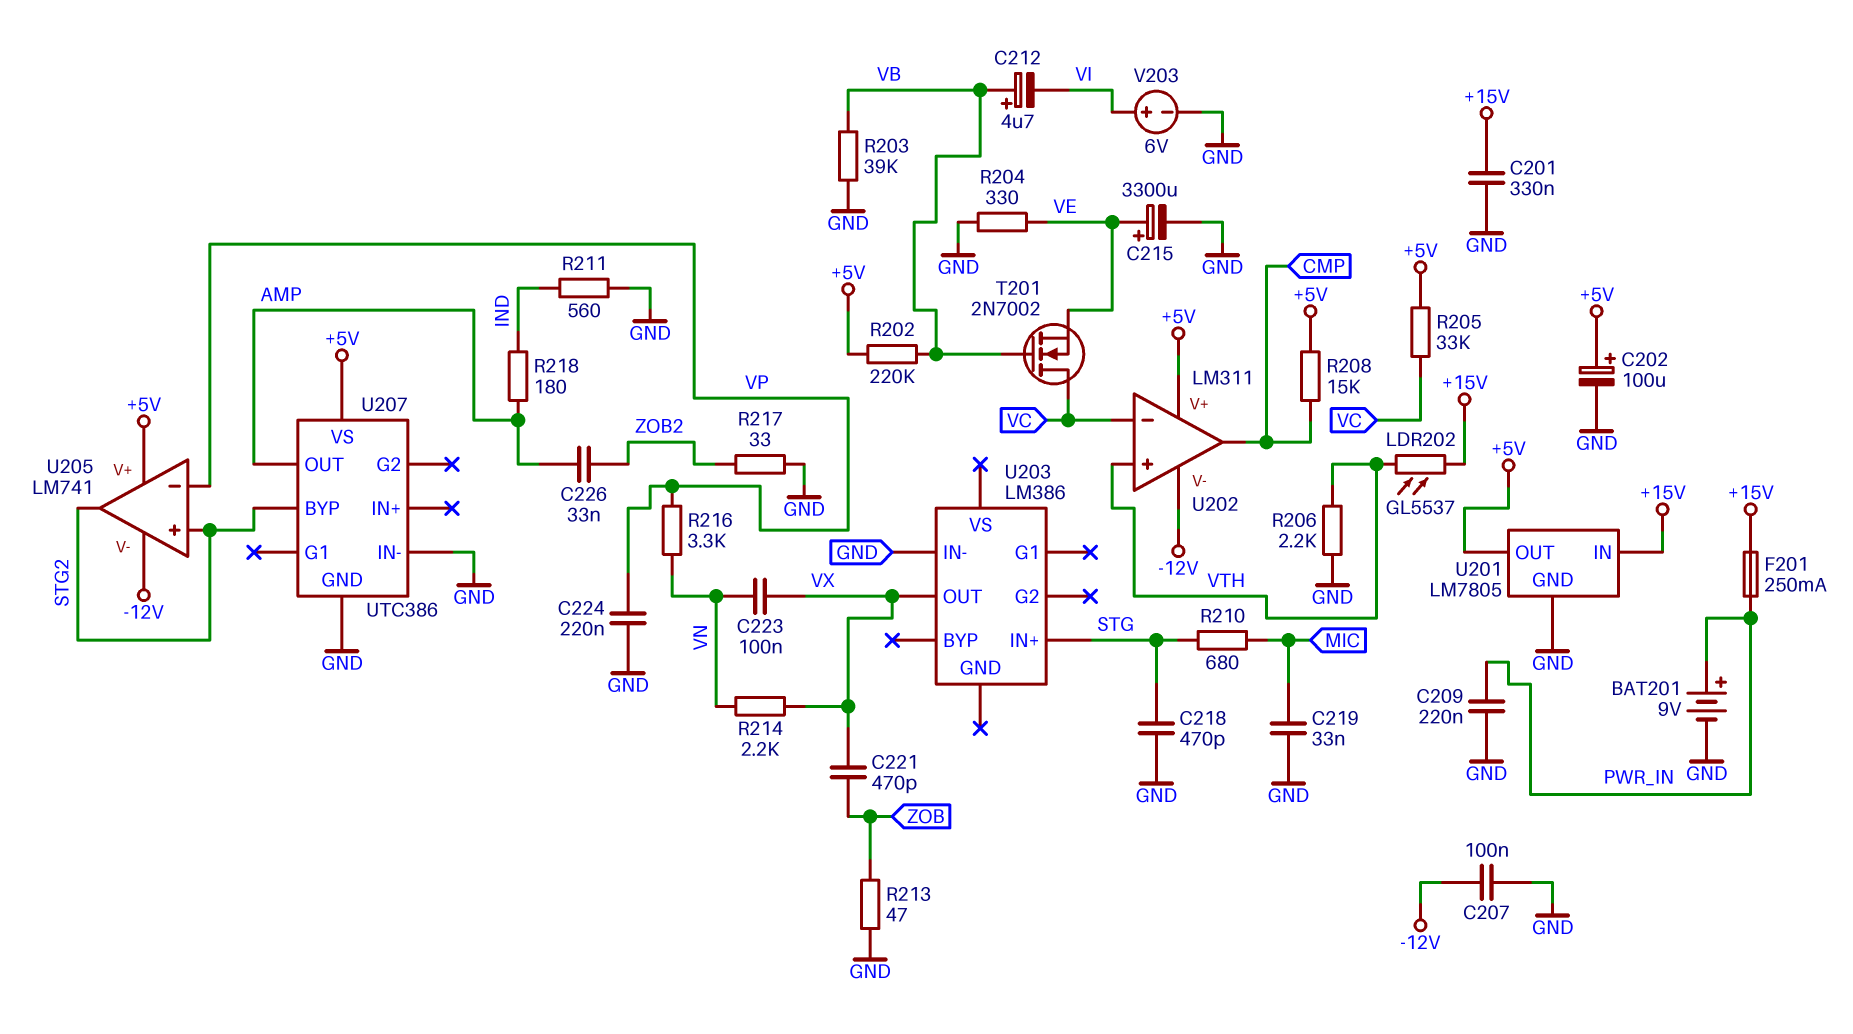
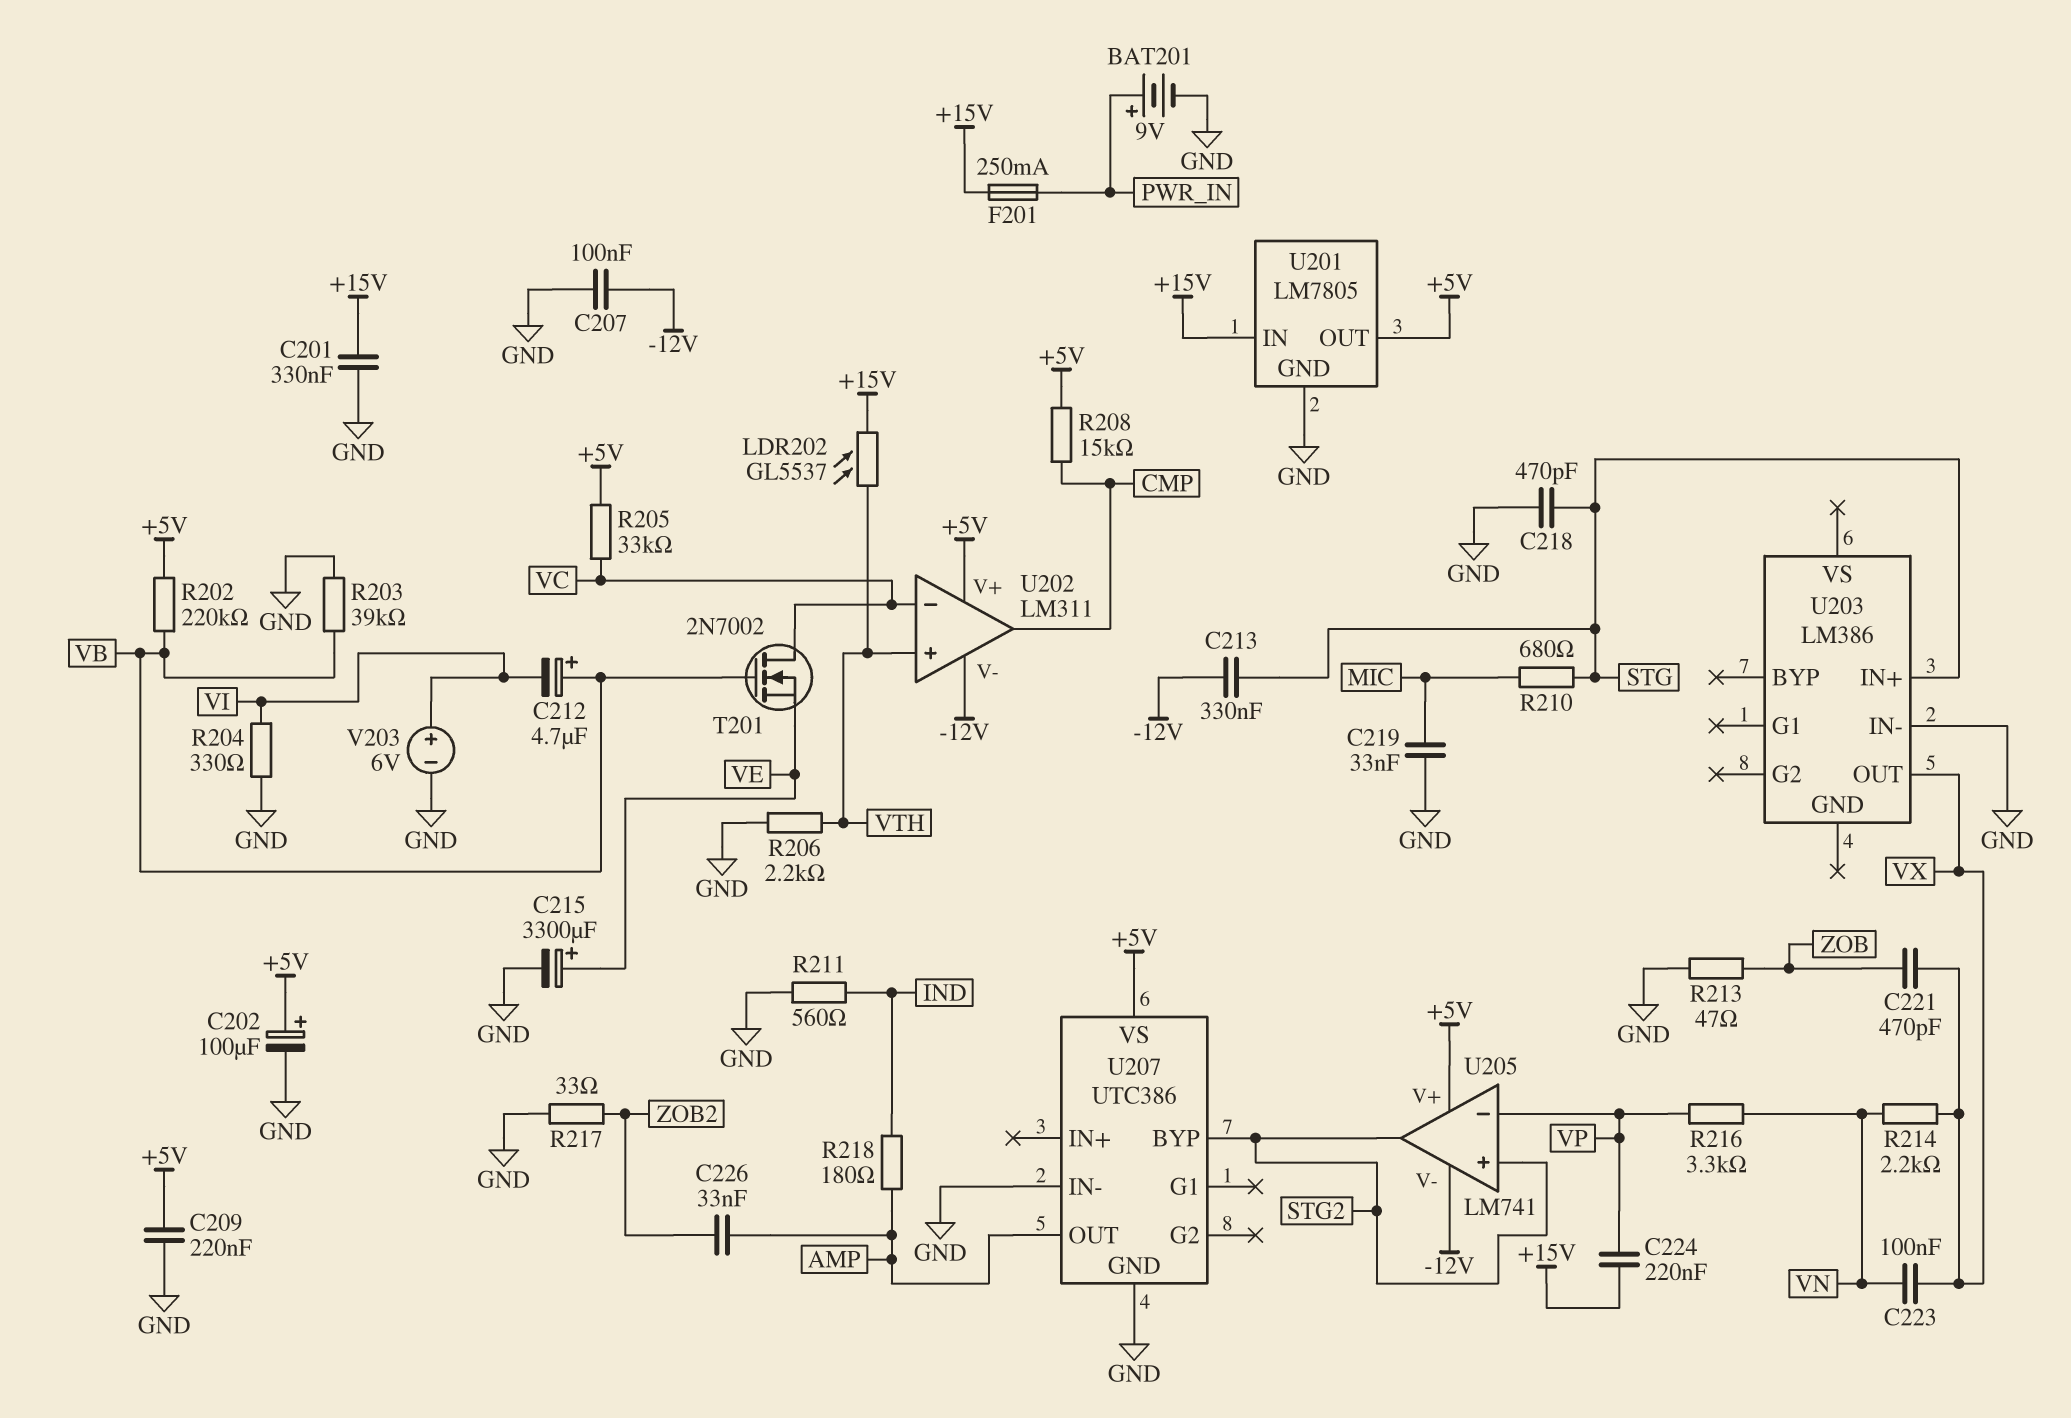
C209: 220nF (GND, PWR_IN) -> 220nF (+5V, GND)
C213: none -> 330nF (-12V, STG)
C224: 220nF (GND, VP) -> 220nF (+15V, VP)
R204: 330 (GND, VE) -> 330 (GND, VI)

